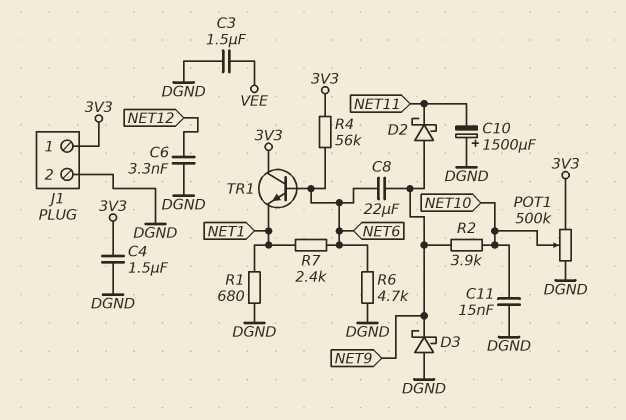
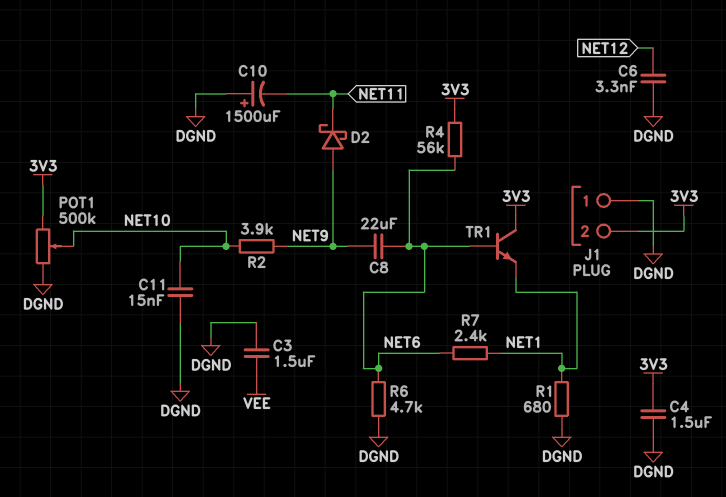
D3: schottky (A DGND, K NET9) -> none
J1 pin 1: 3V3 -> DGND
J1 pin 2: DGND -> 3V3

